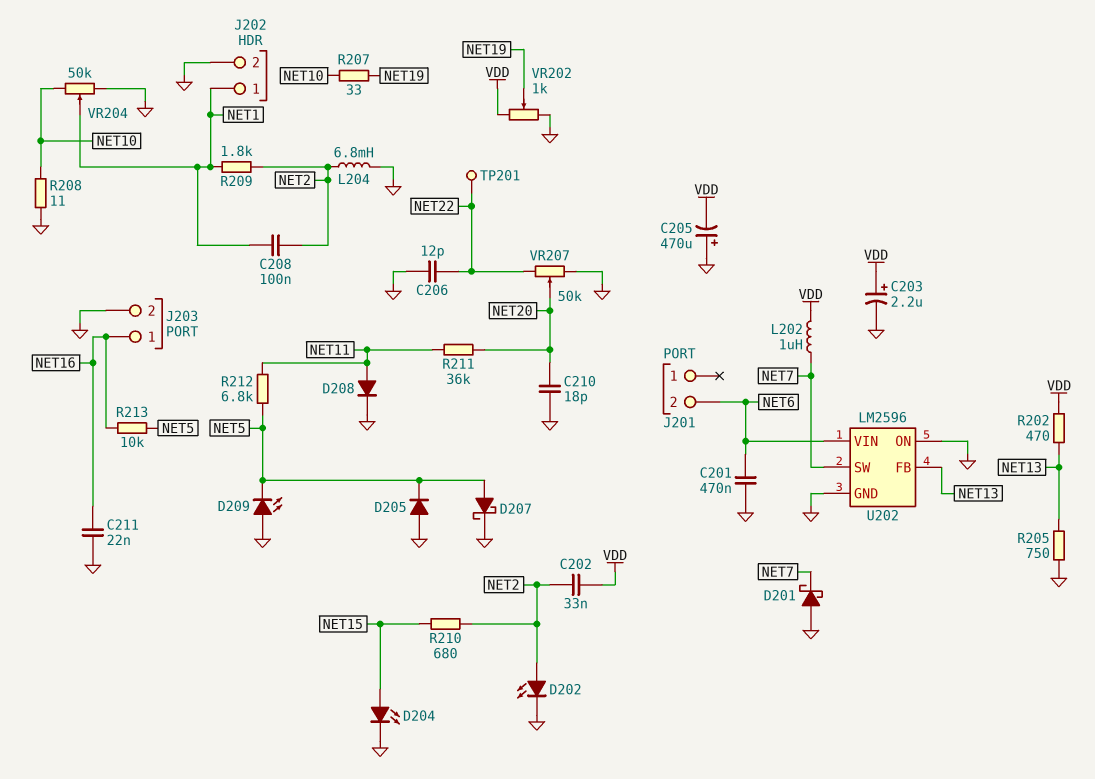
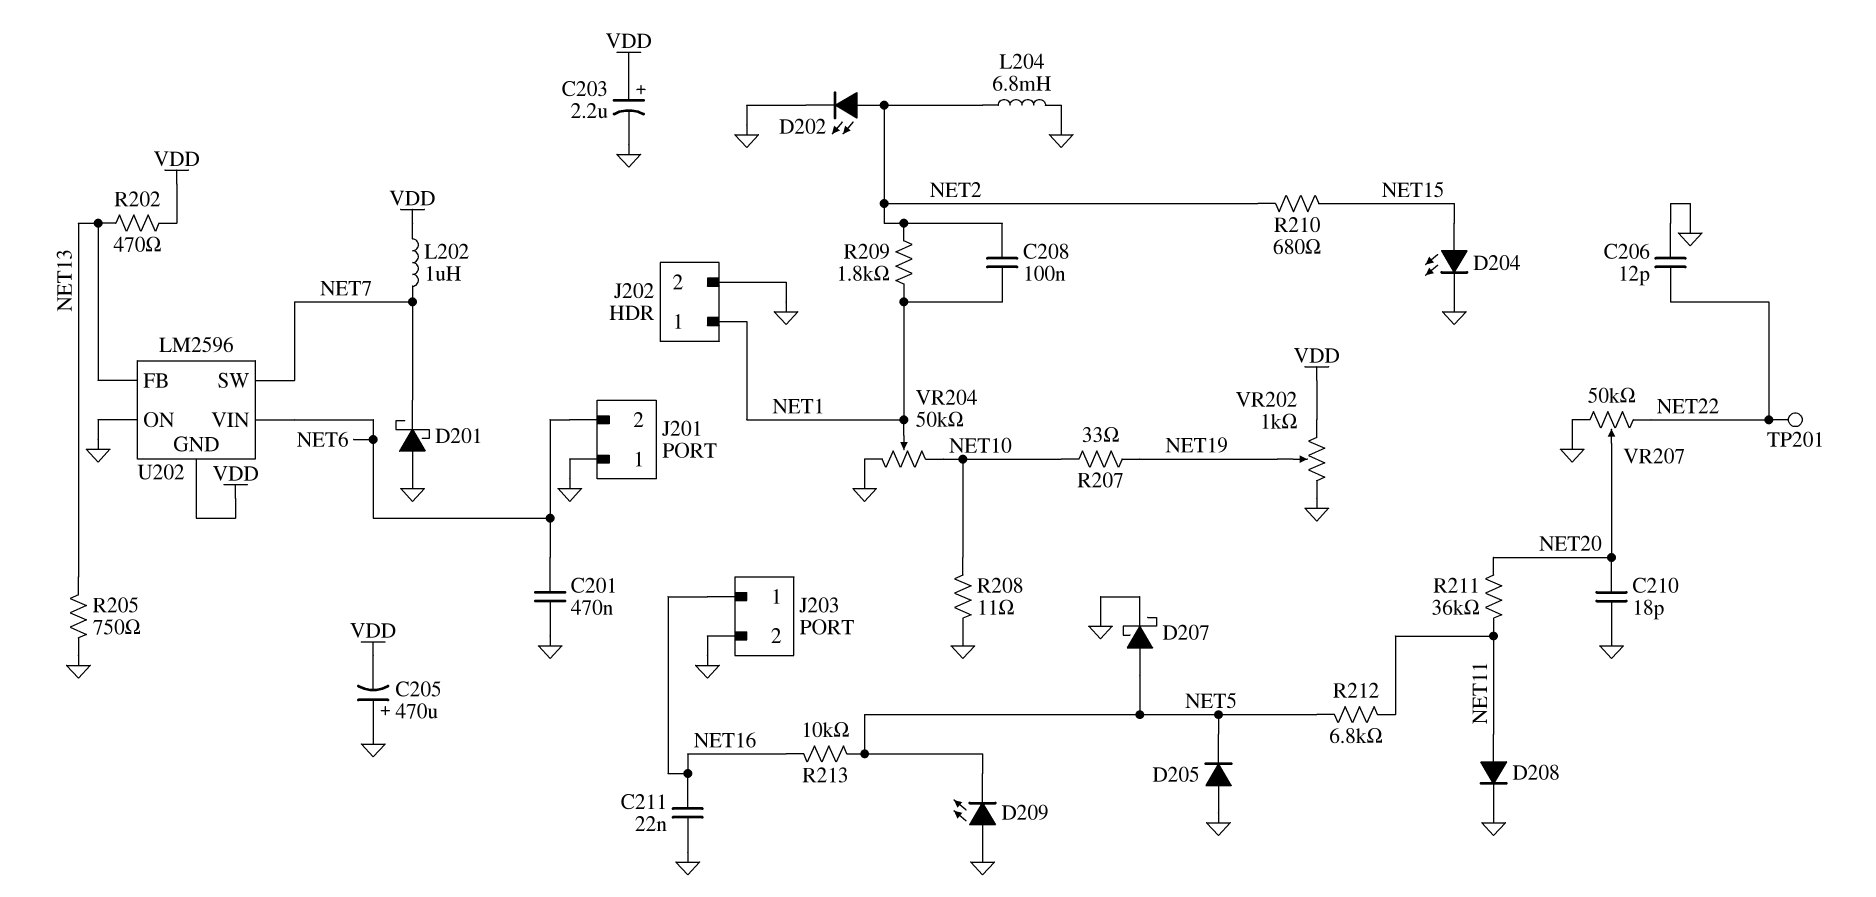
C202: 33nF (NET2, VDD) -> none
J201 pin 1: none -> GND
U202 pin GND: GND -> VDD

